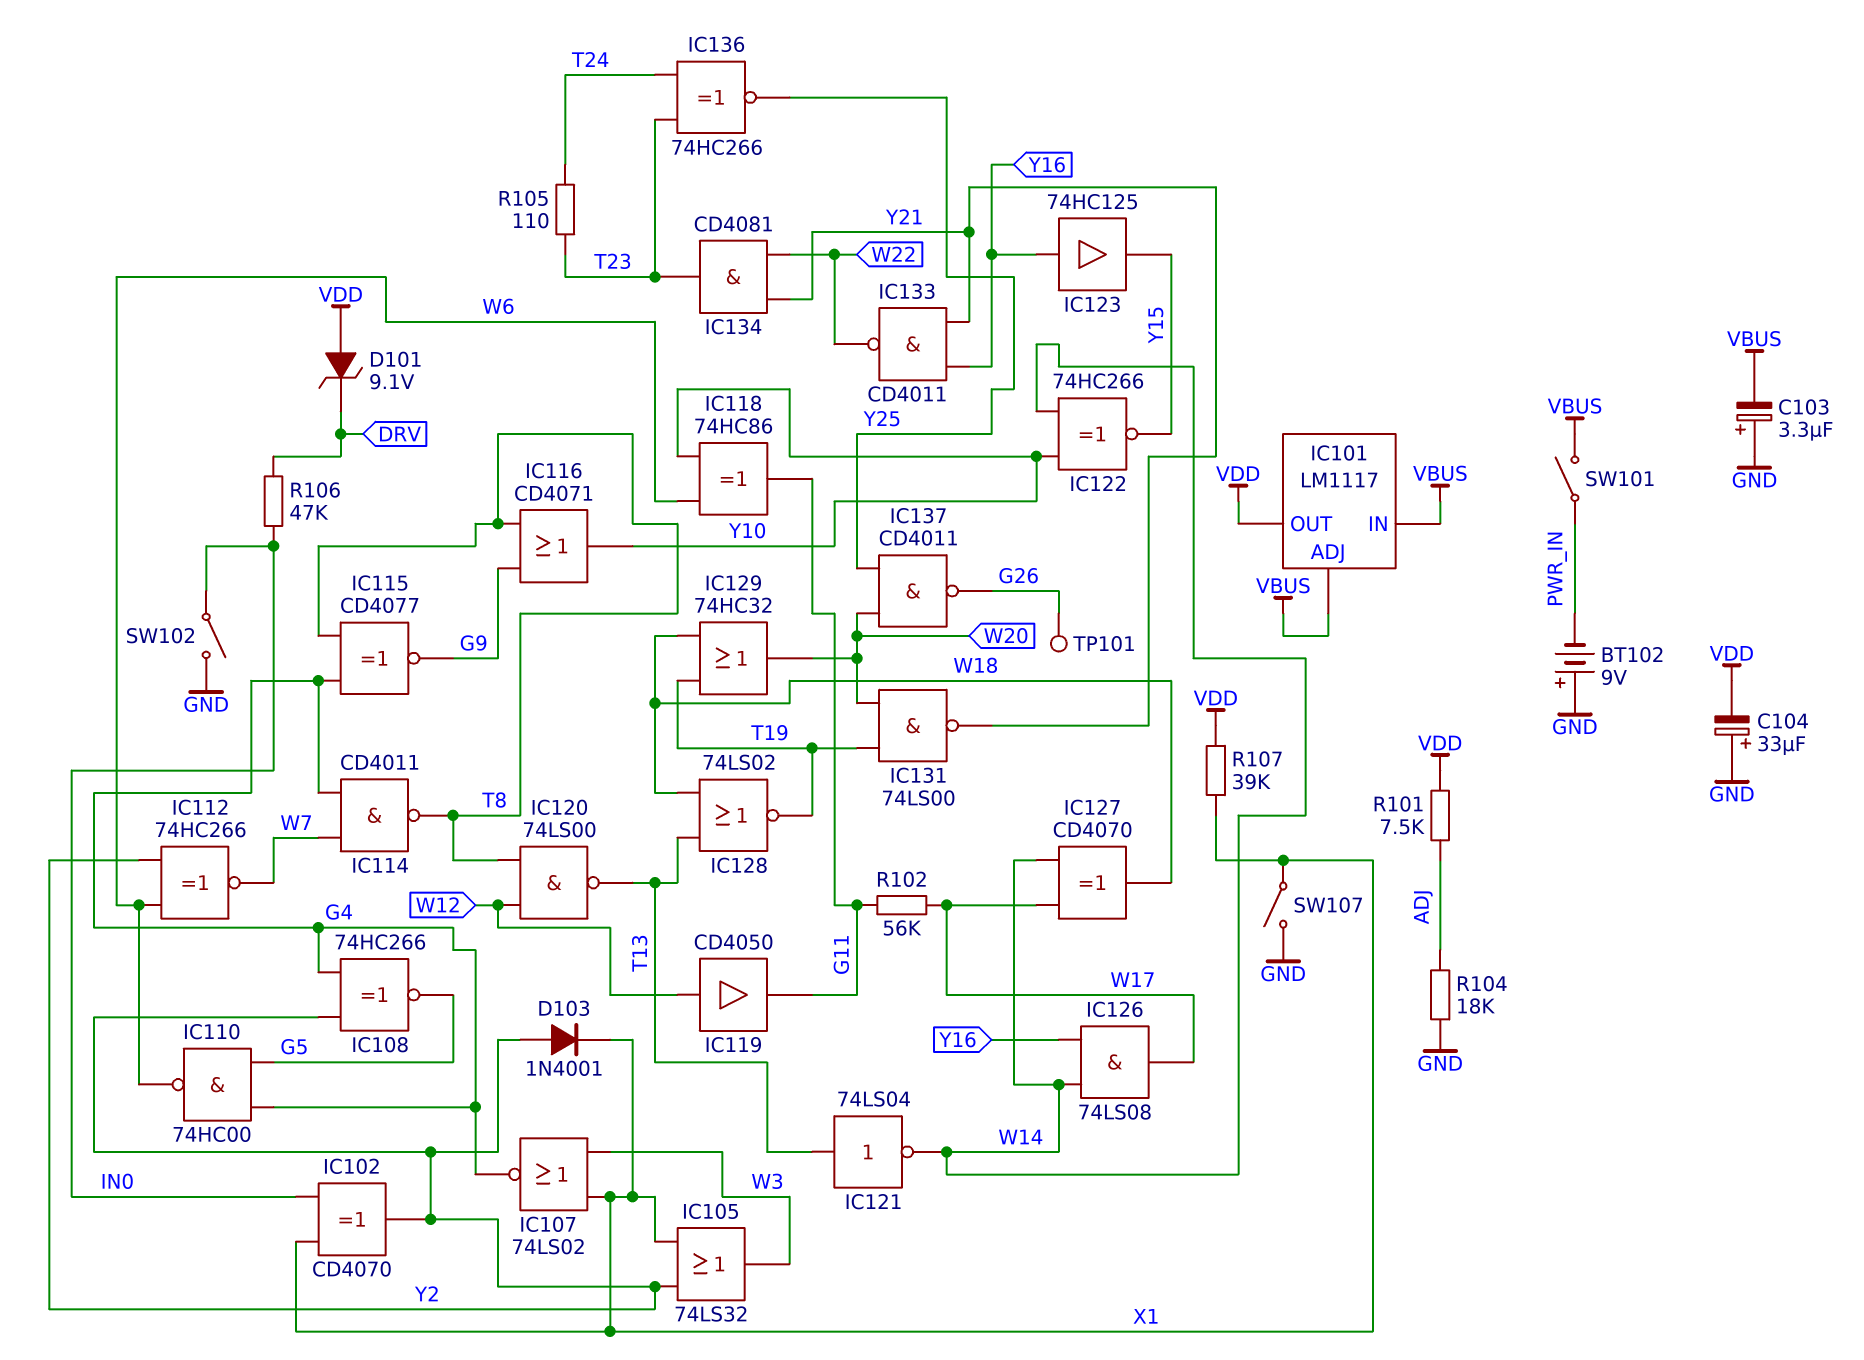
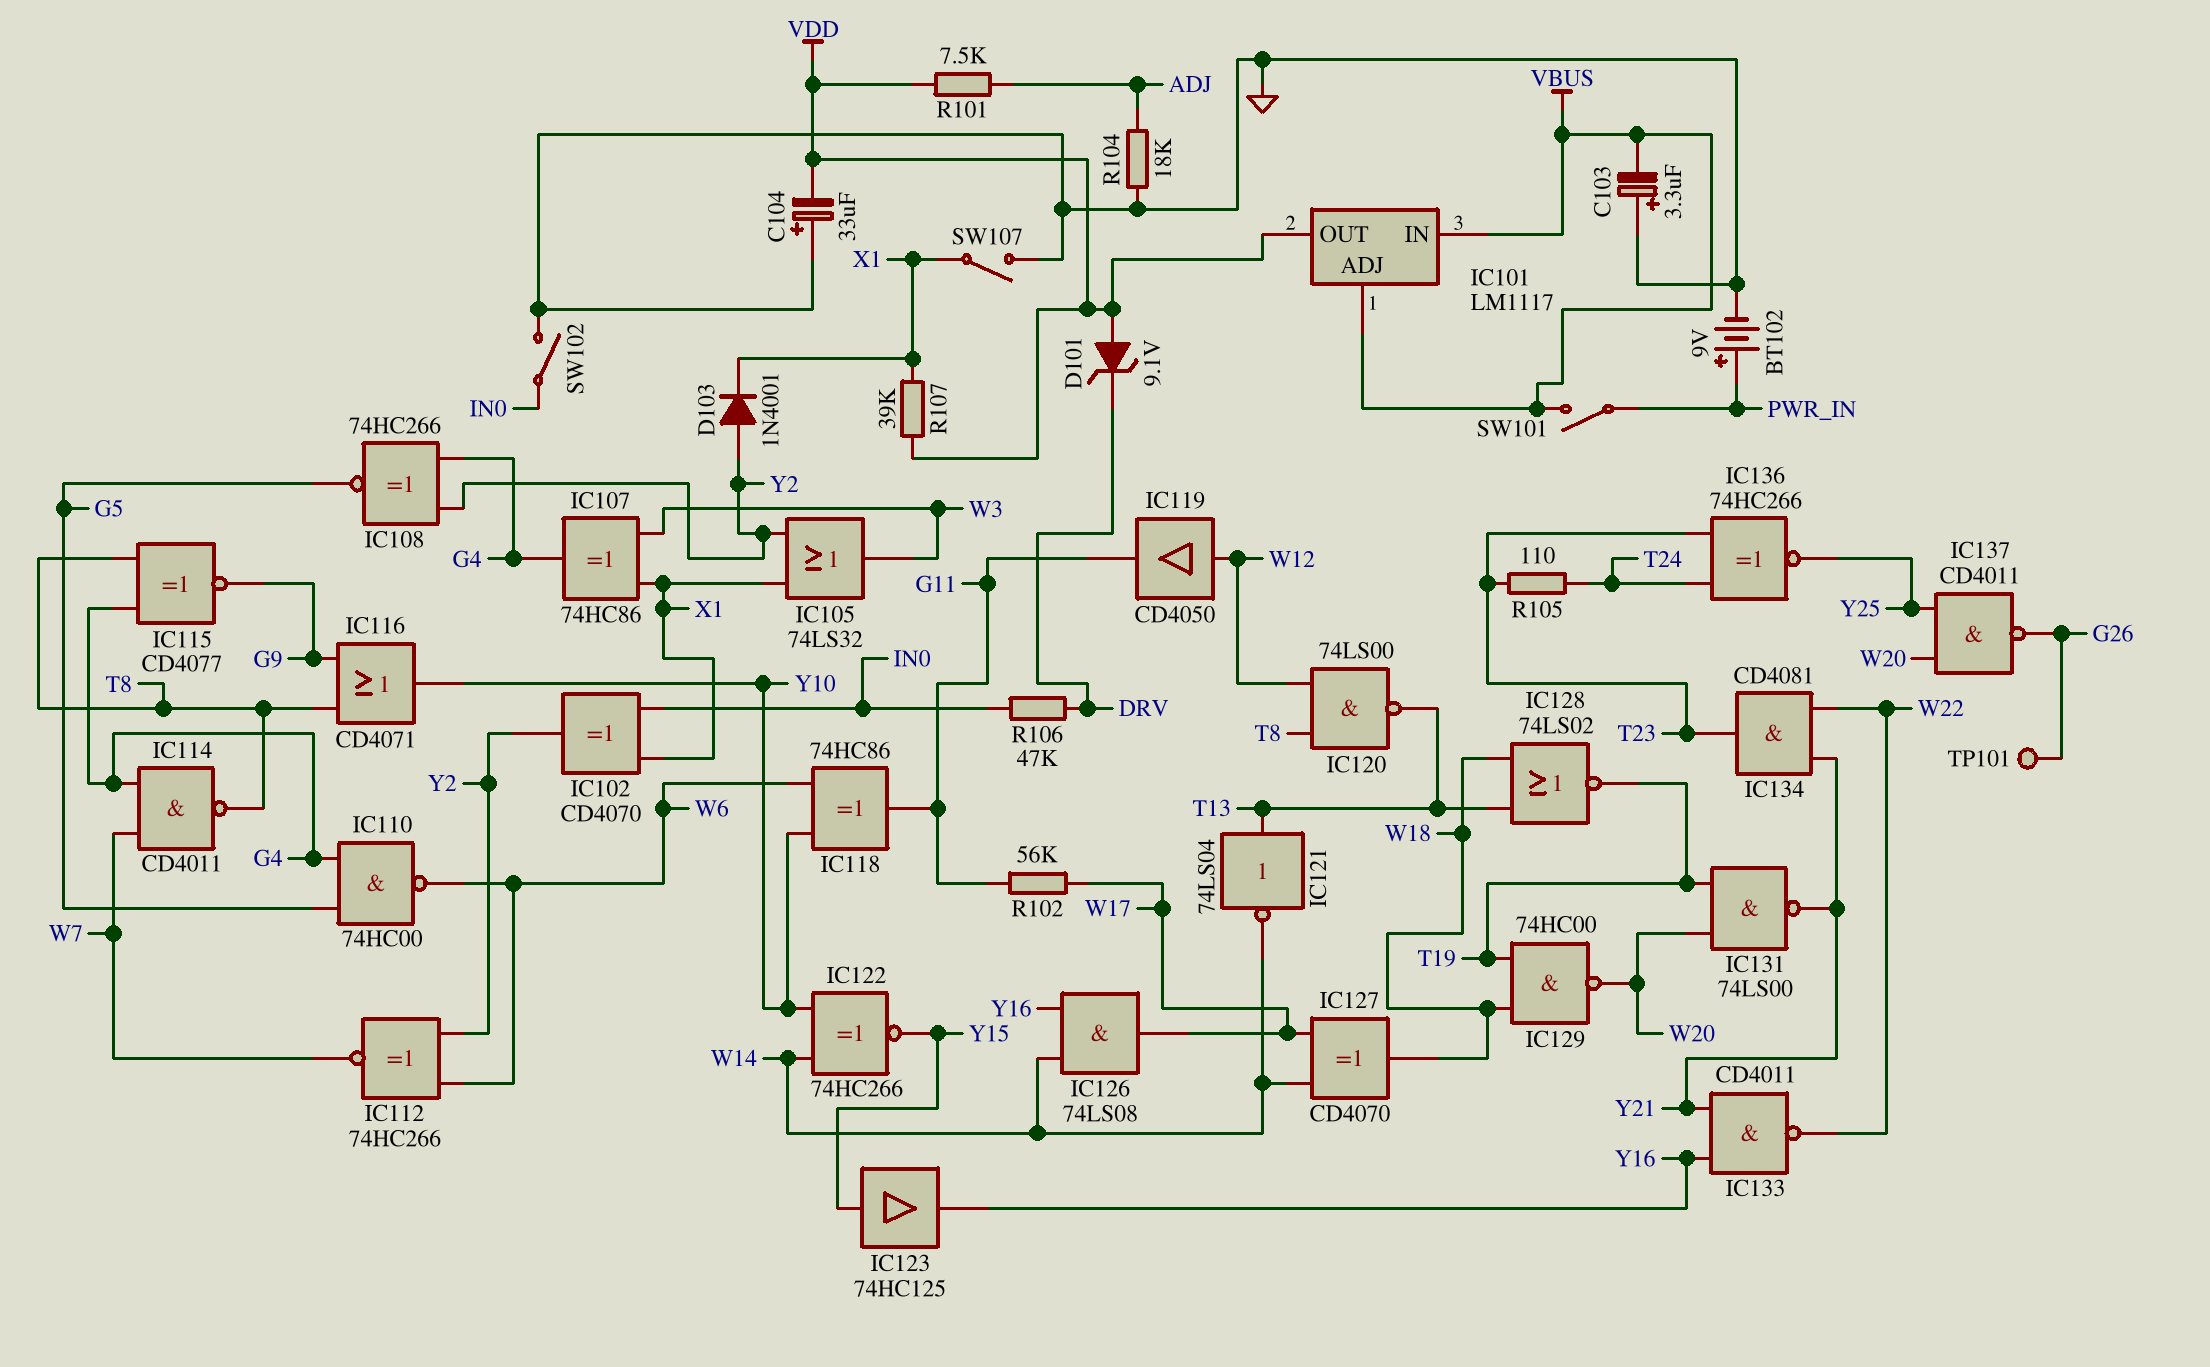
BT102: 9V (plus GND, minus PWR_IN) -> 9V (plus PWR_IN, minus GND)
IC107: NOR 74LS02 (in W3, in X1, out G4) -> XOR 74HC86 (in W3, in X1, out G4)
IC123: buffer 74HC125 (in Y16, out Y15) -> buffer 74HC125 (in Y15, out Y16)
IC129: OR 74HC32 (in T19, in W18, out W20) -> NAND 74HC00 (in T19, in W18, out W20)

